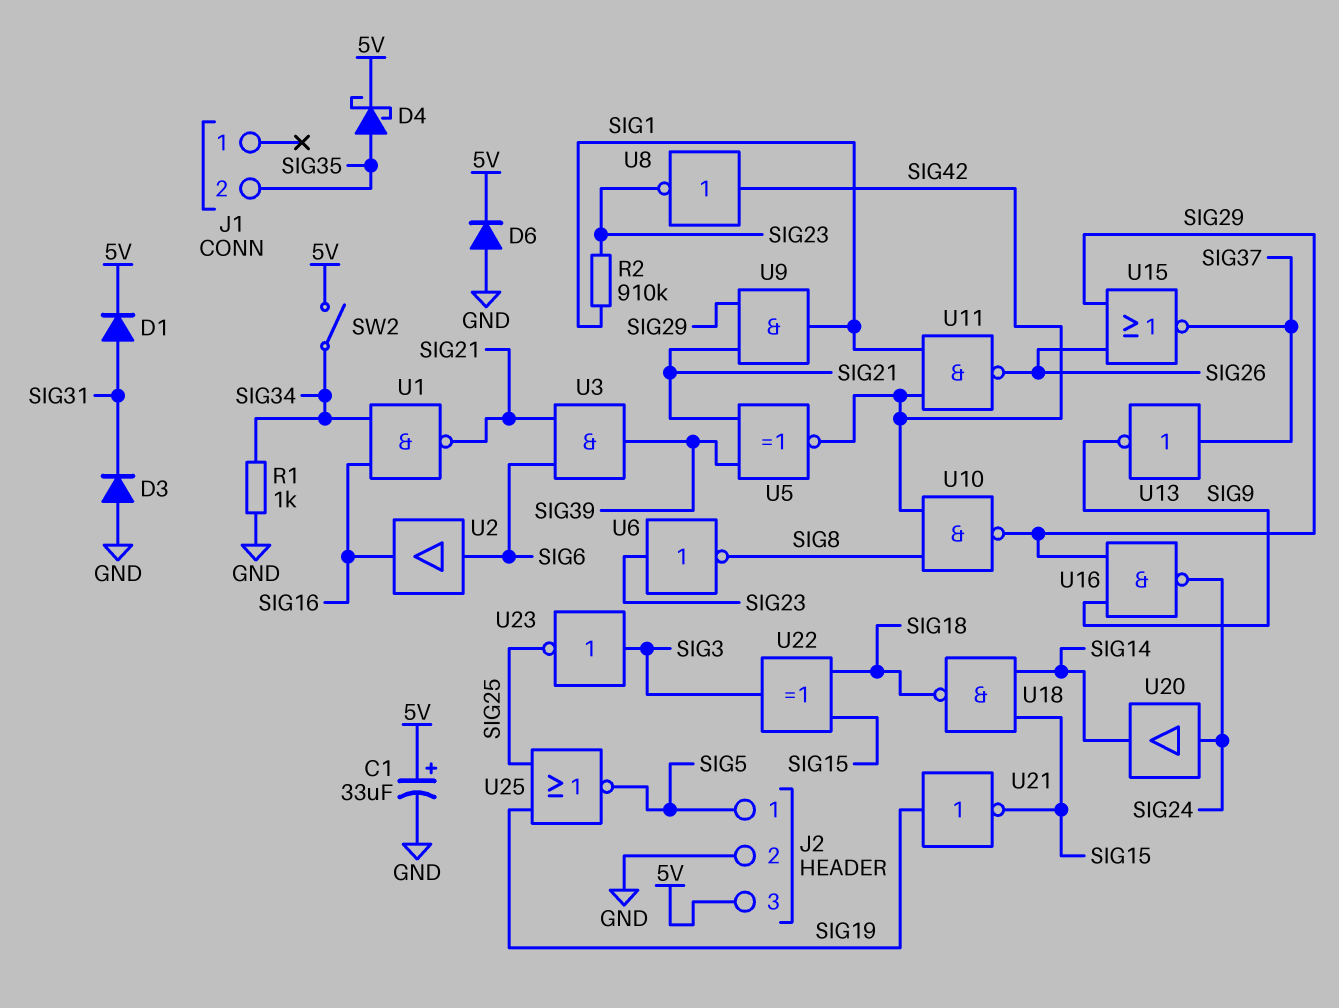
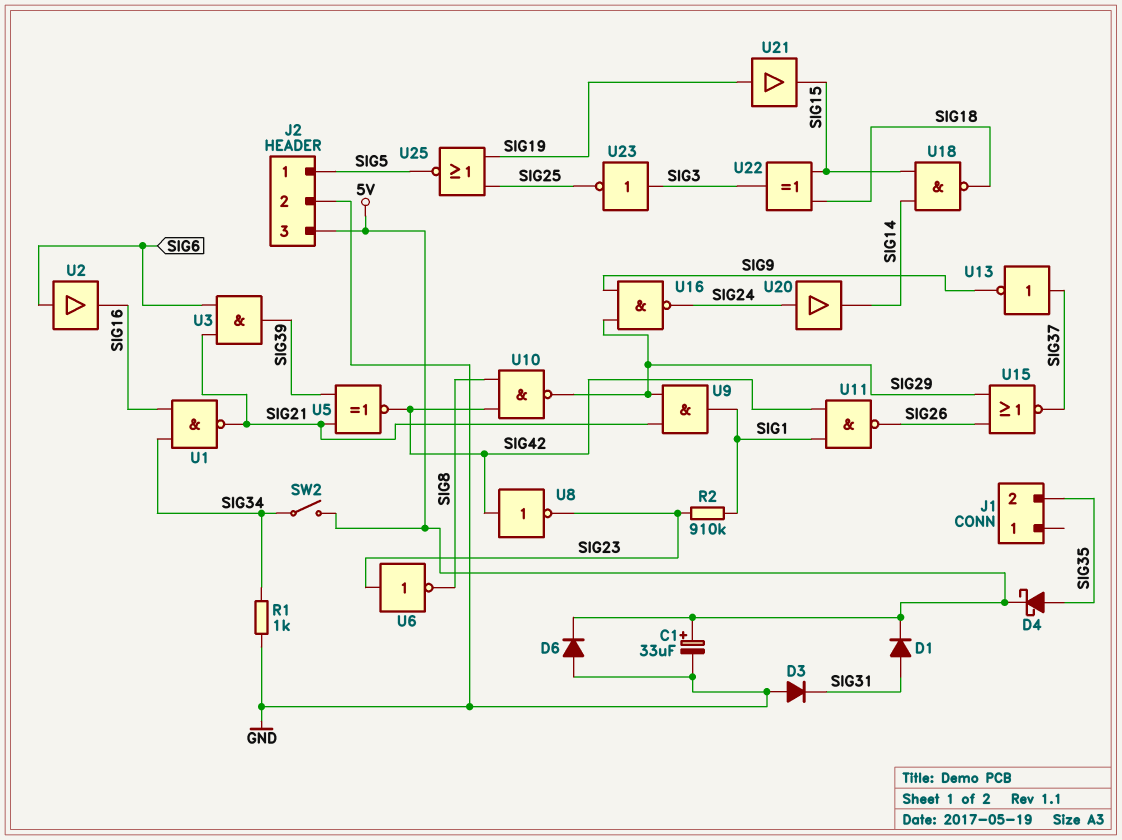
U21: NOT (in SIG19, out SIG15) -> buffer (in SIG19, out SIG15)

